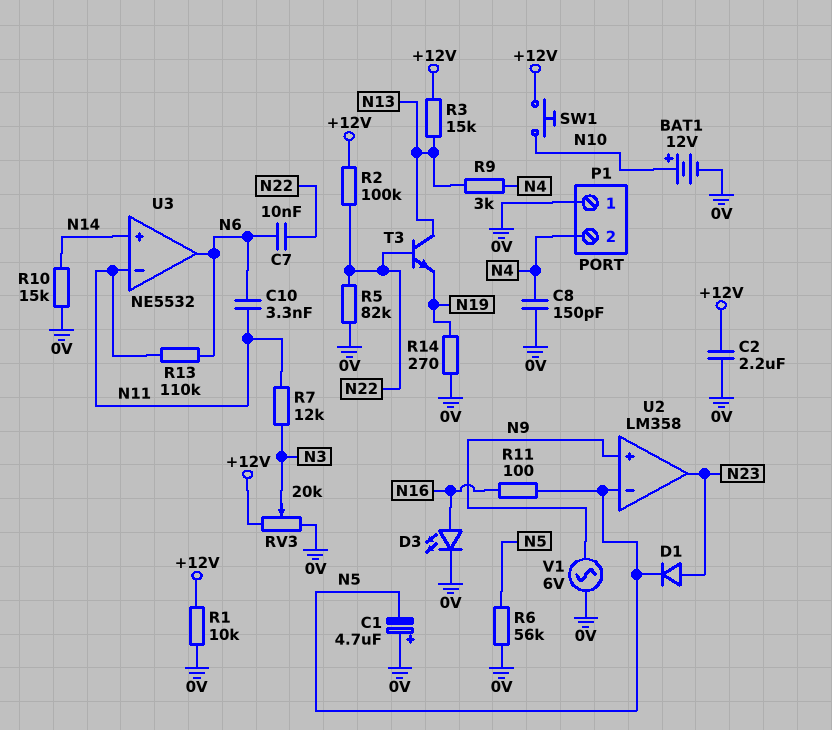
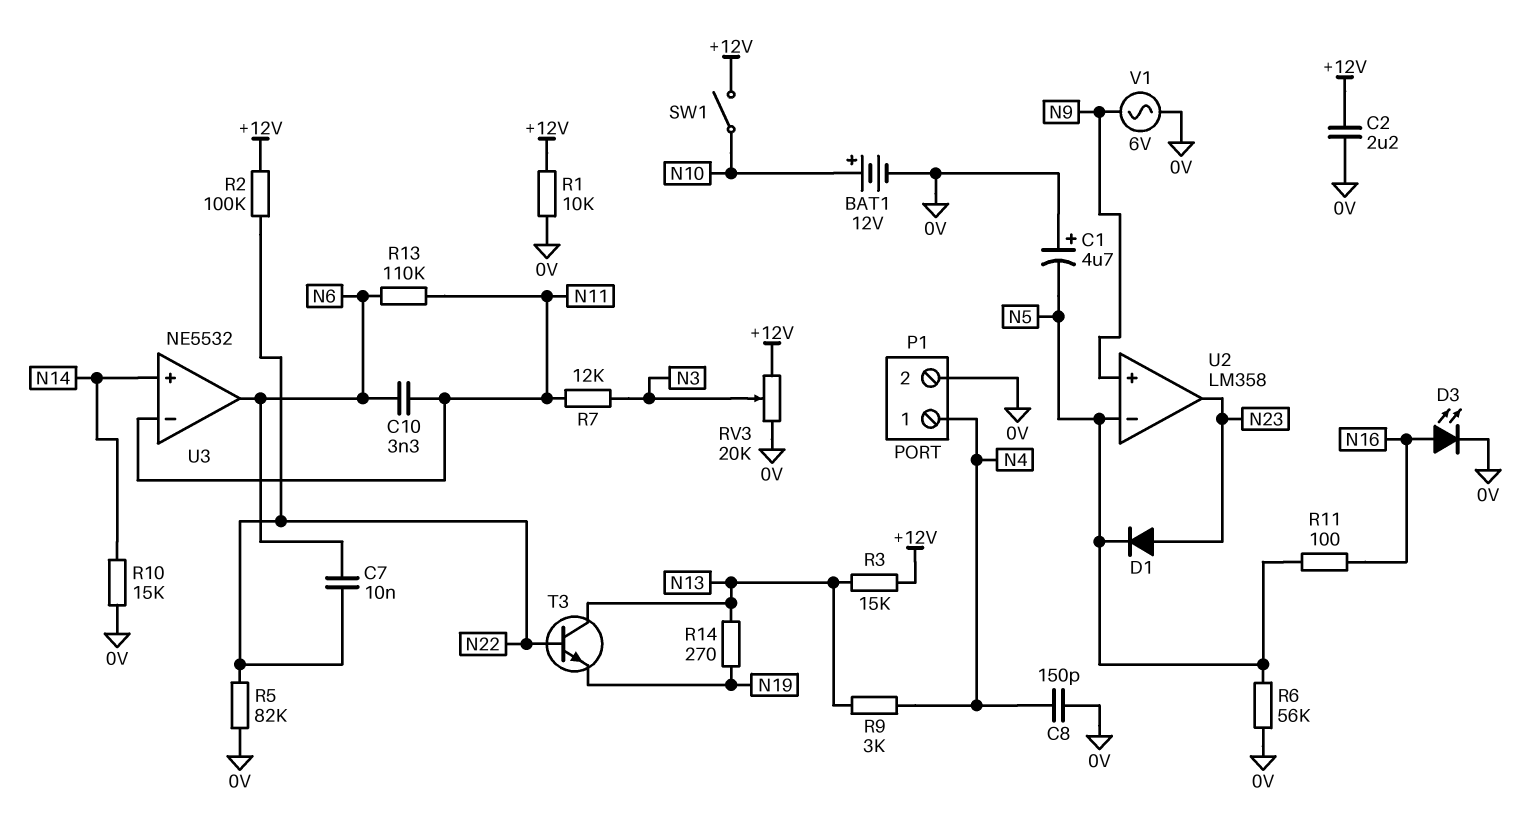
P1 pin 1: 0V -> N4
P1 pin 2: N4 -> 0V
R14: 270 (0V, N19) -> 270 (N13, N19)
SW1: button (+12V, N10) -> switch (+12V, N10)

